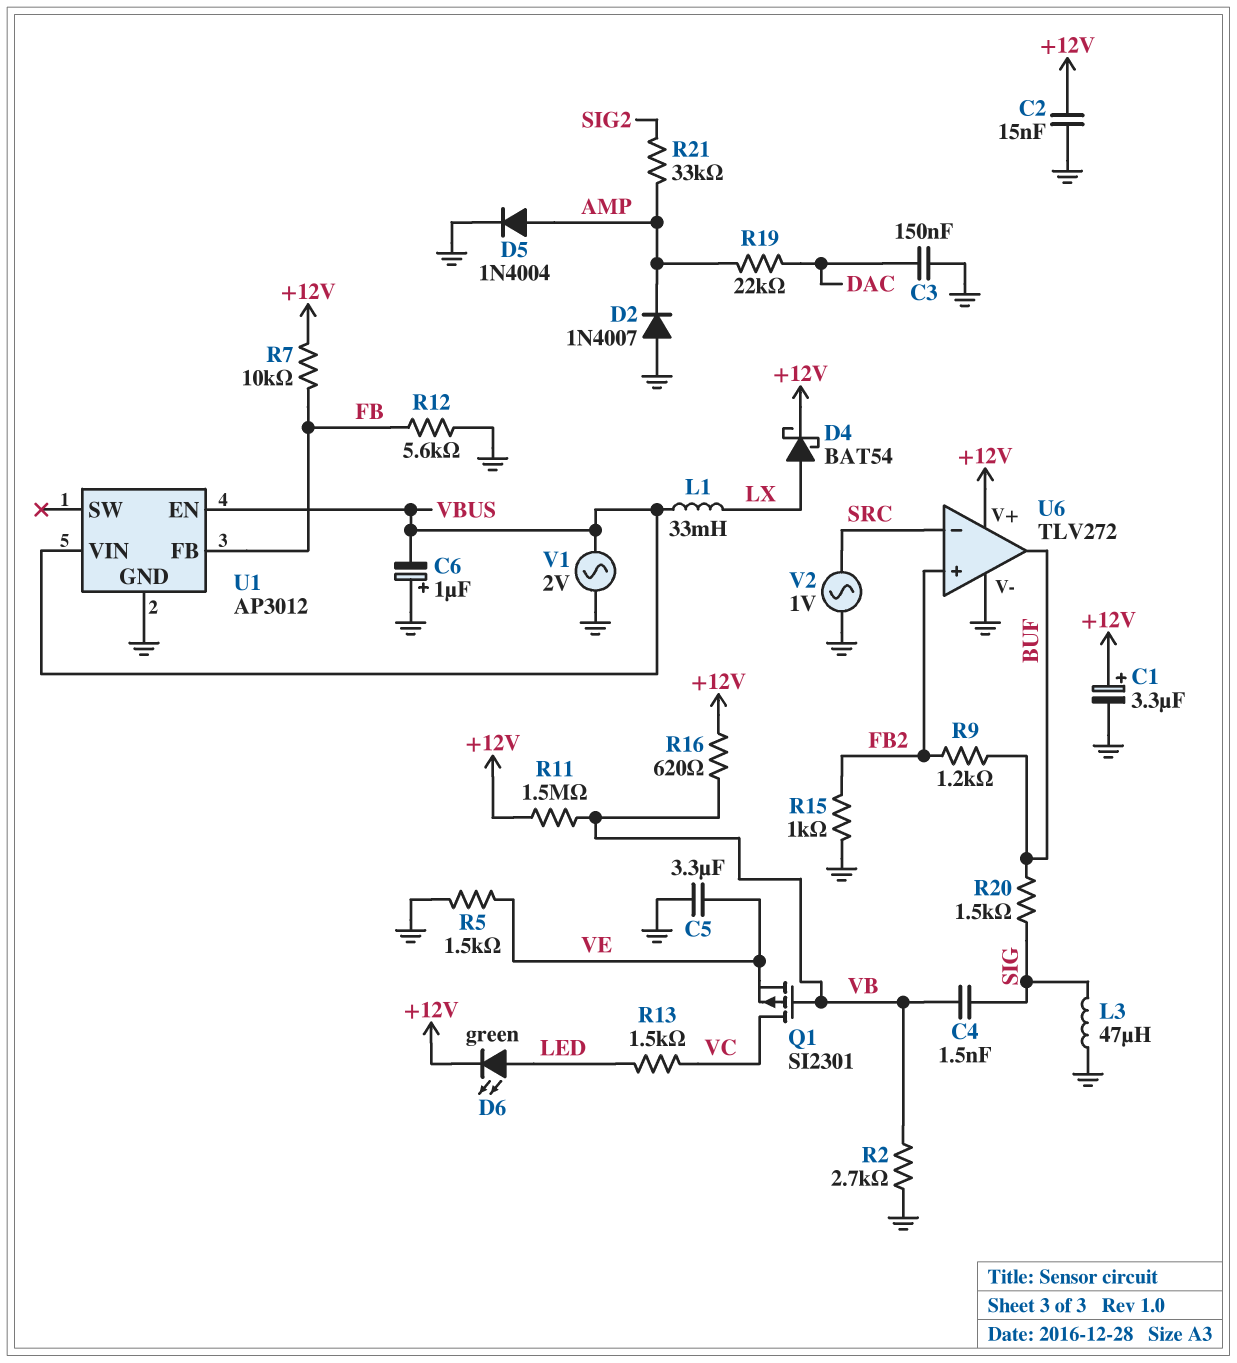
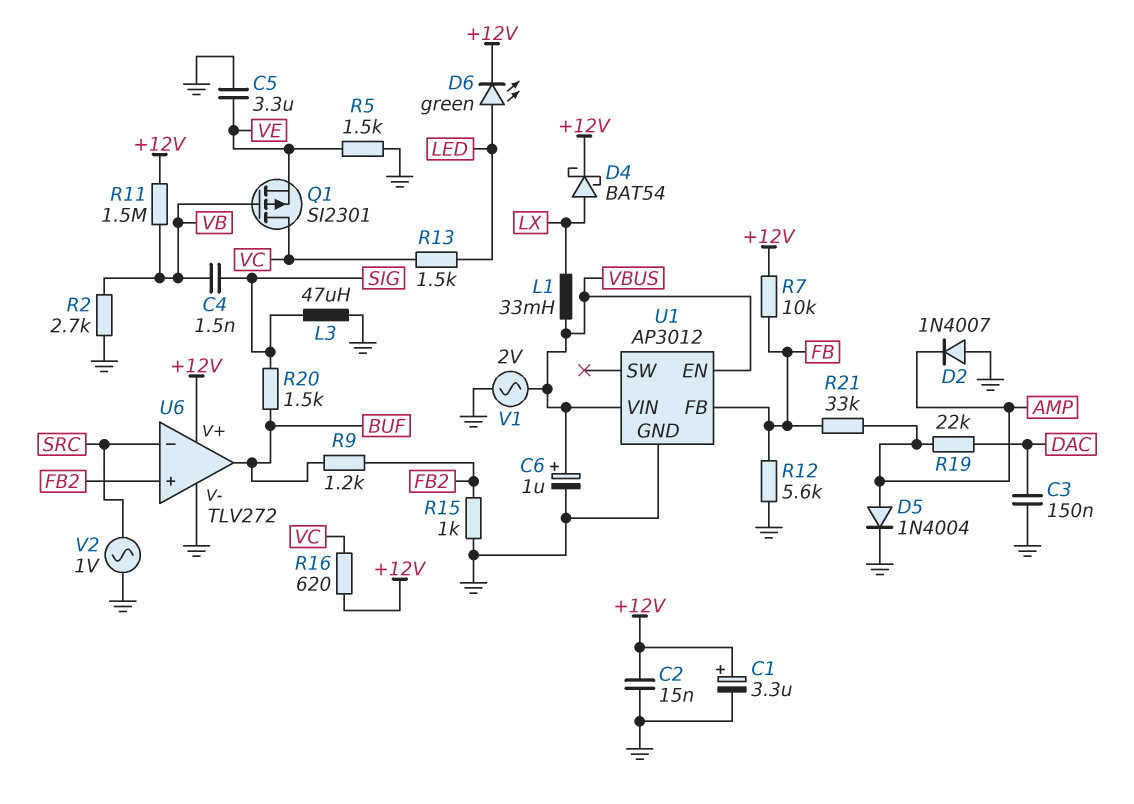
C6: 1uF (plus GND, minus VBUS) -> 1uF (plus VBUS, minus GND)
R16: 620 (+12V, VB) -> 620 (+12V, VC)
R21: 33k (AMP, SIG2) -> 33k (AMP, FB)

